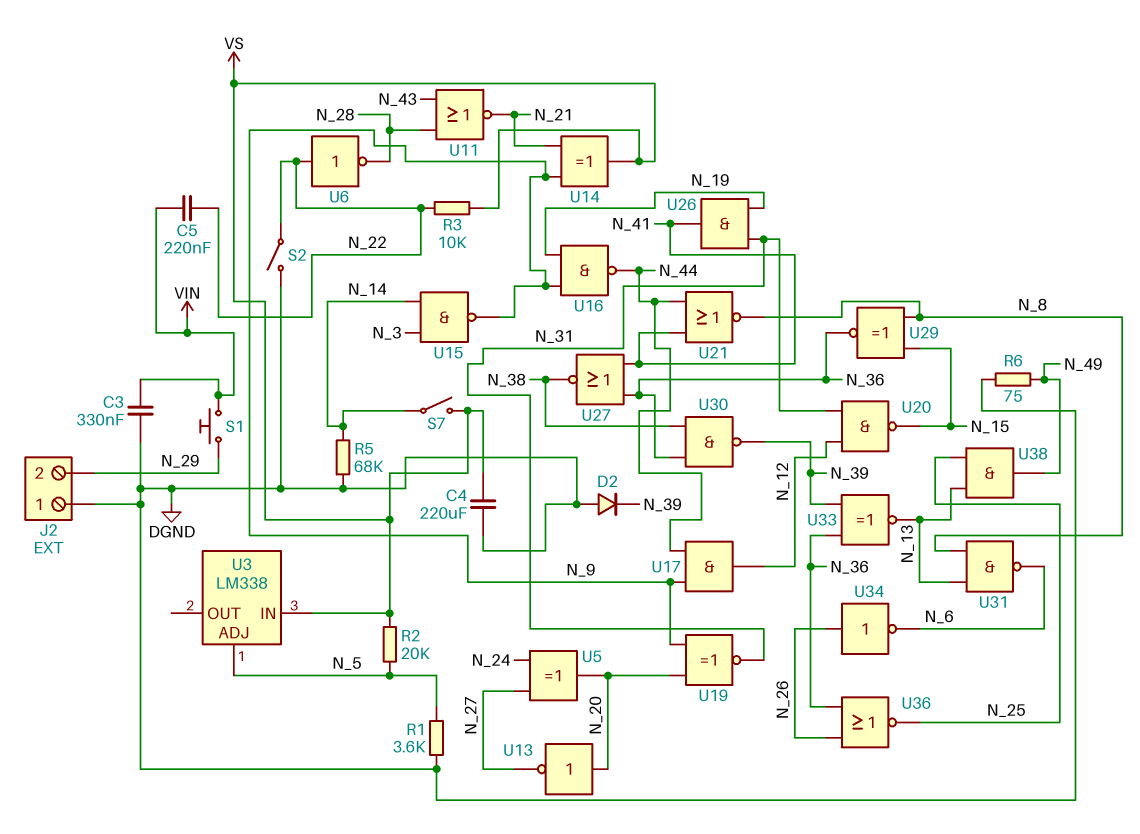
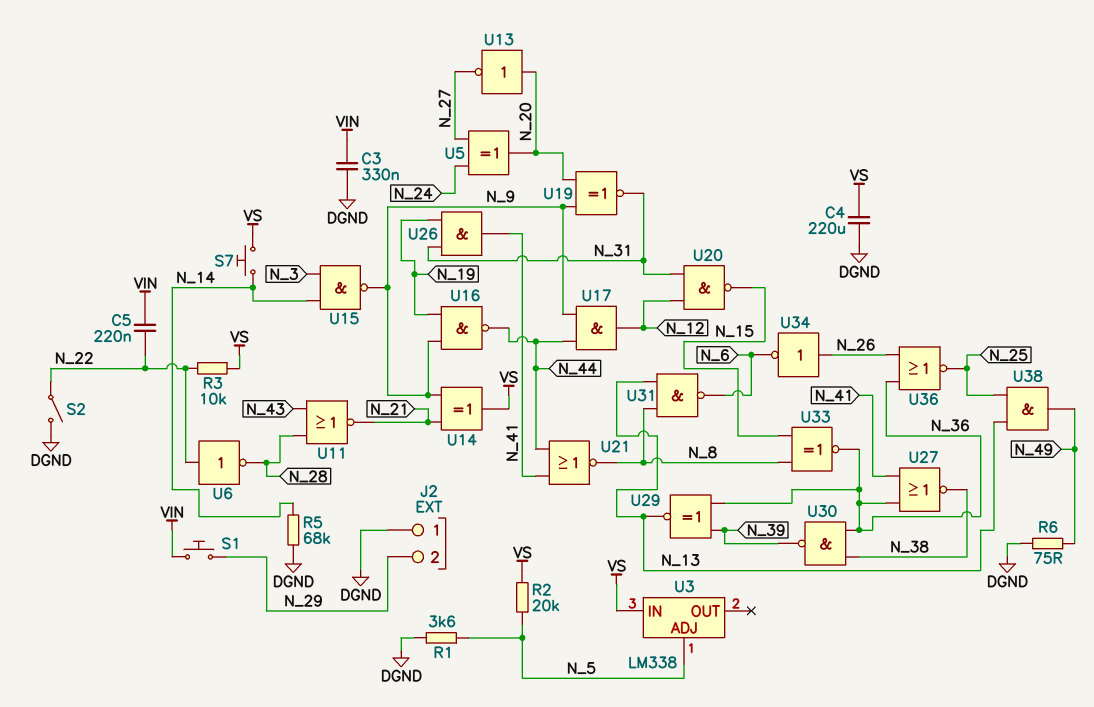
D2: diode (A DGND, K N_39) -> none
S7: switch (N_14, VS) -> button (N_14, VS)
U29: XNOR (in N_8, in N_15, out N_36) -> XNOR (in N_36, in N_39, out N_13)
U33: XNOR (in N_36, in N_39, out N_13) -> XNOR (in N_8, in N_15, out N_36)

